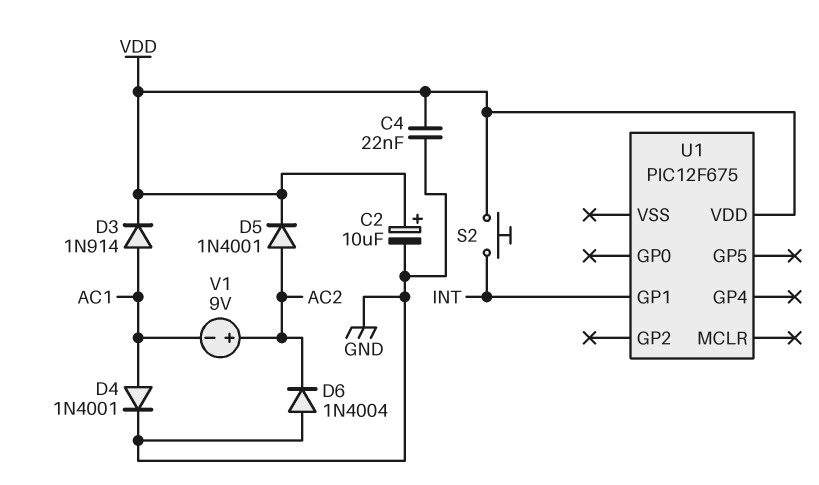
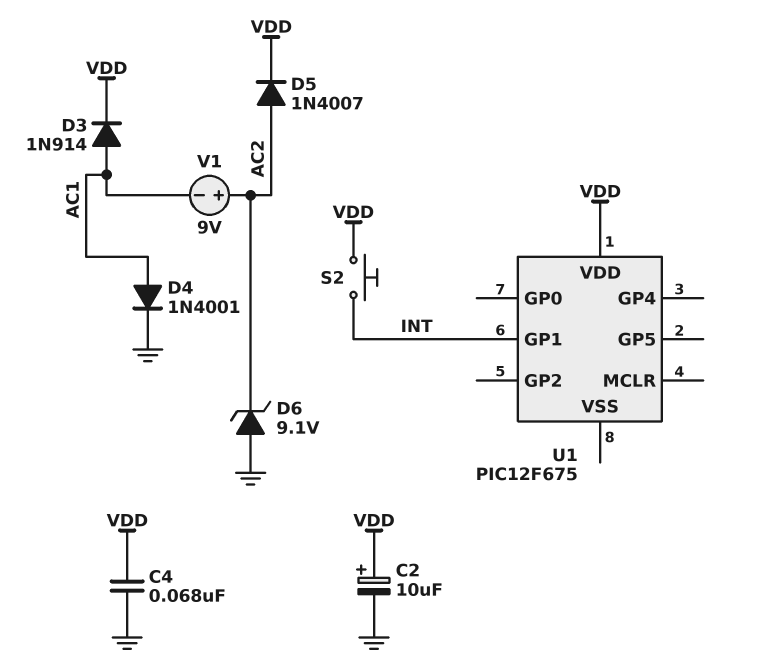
C4: 22nF (GND, VDD) -> 68nF (GND, VDD)
D5: diode 1N4001 (A AC2, K VDD) -> diode 1N4007 (A AC2, K VDD)
D6: diode 1N4004 (A GND, K AC2) -> zener 9.1V (A GND, K AC2)

